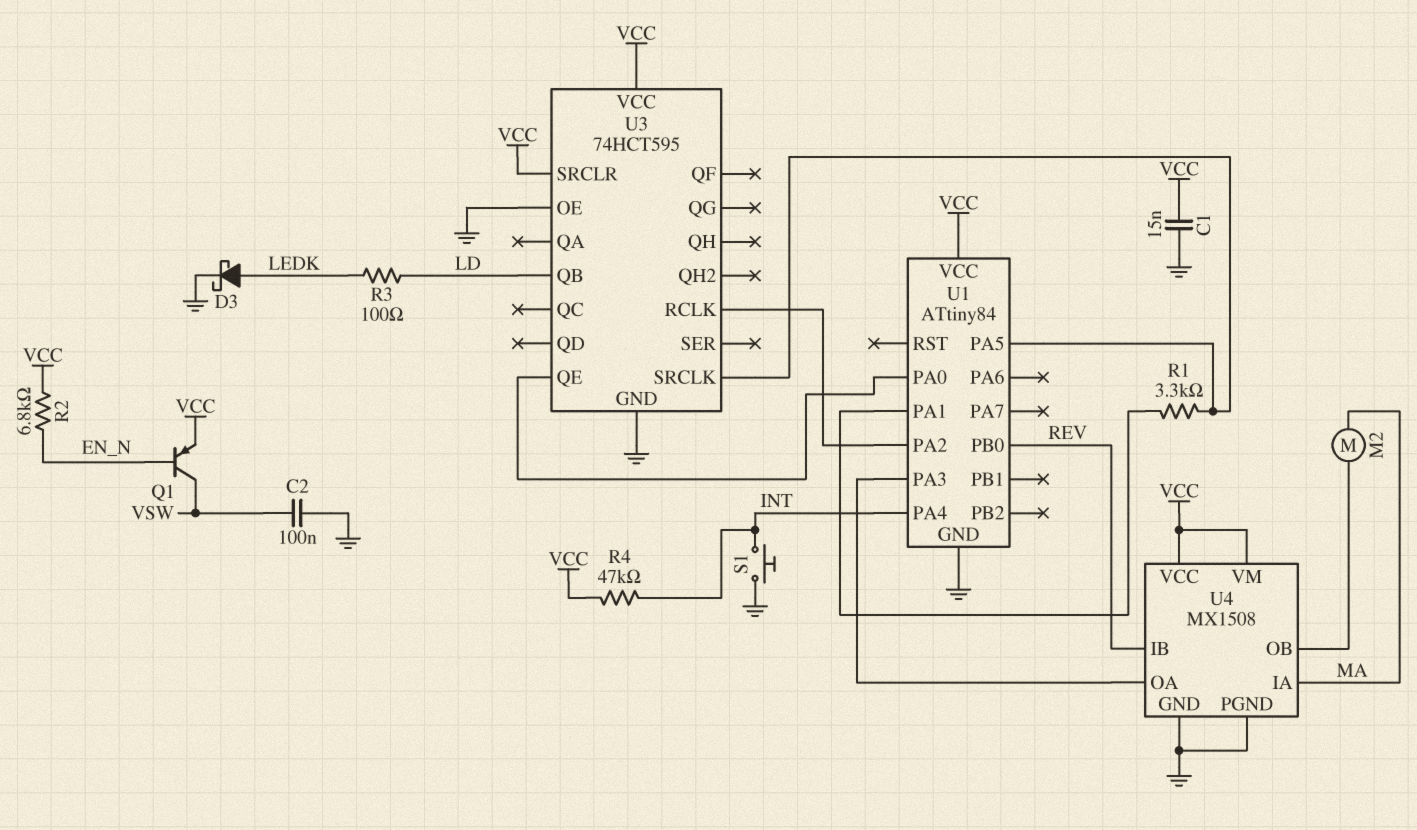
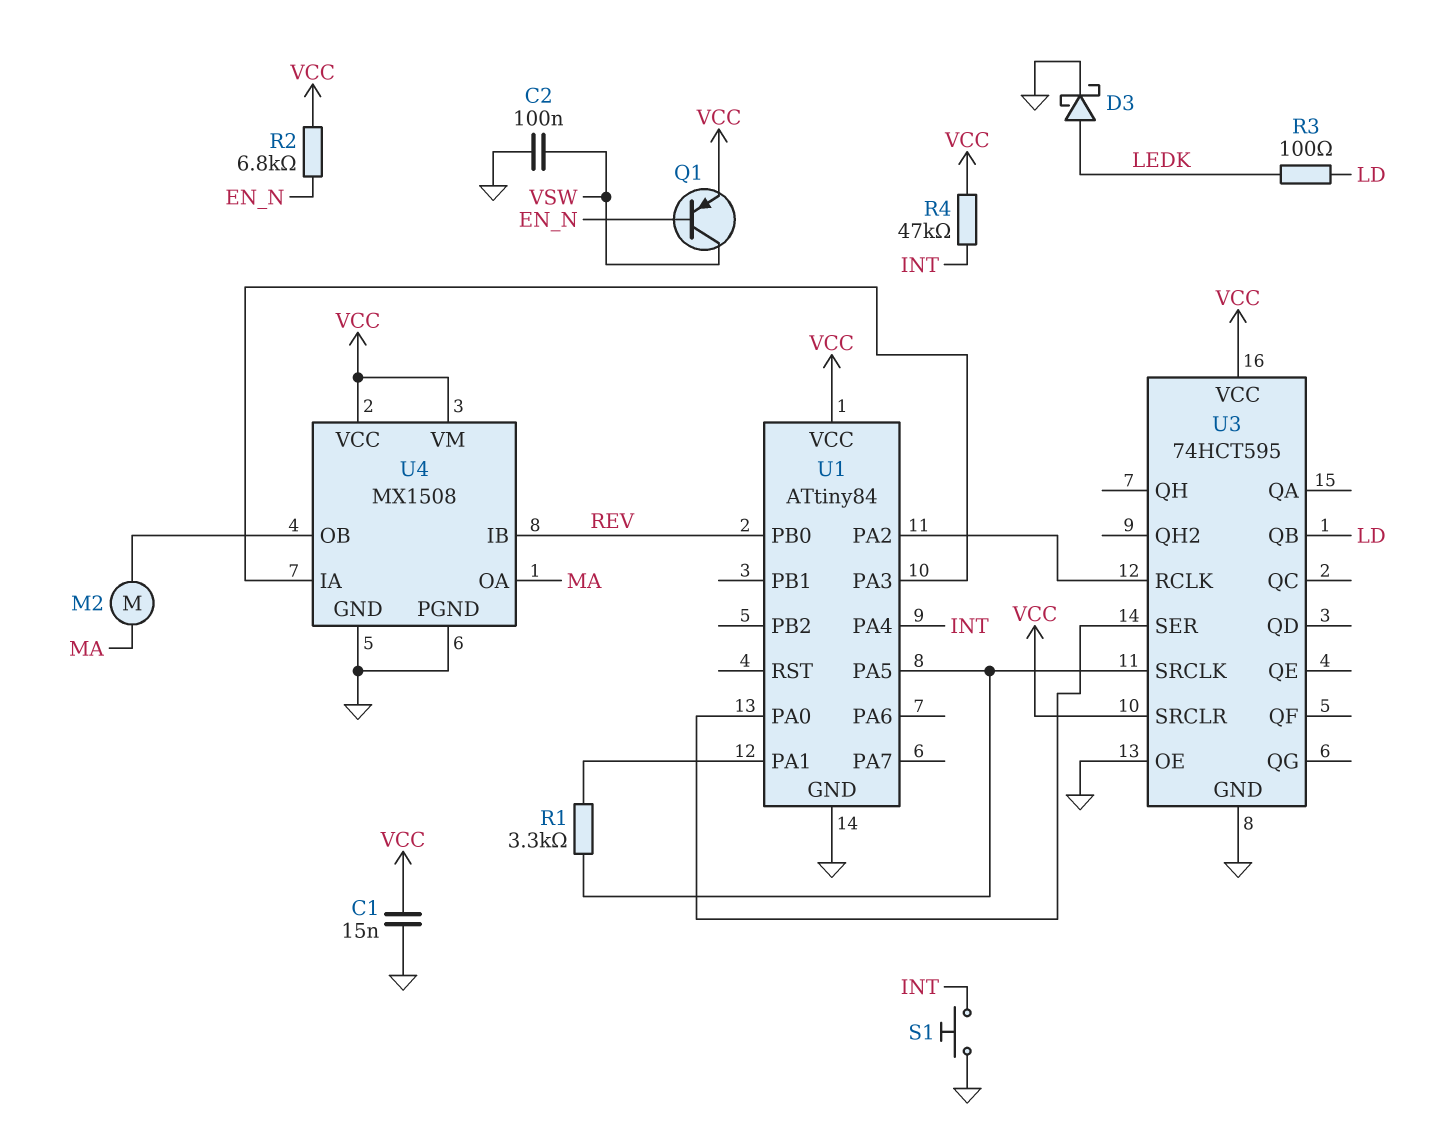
U3 pin QE: U1/PA0 -> none
U3 pin SER: none -> U1/PA0
U4 pin IA: MA -> U1/PA3
U4 pin OA: U1/PA3 -> MA

